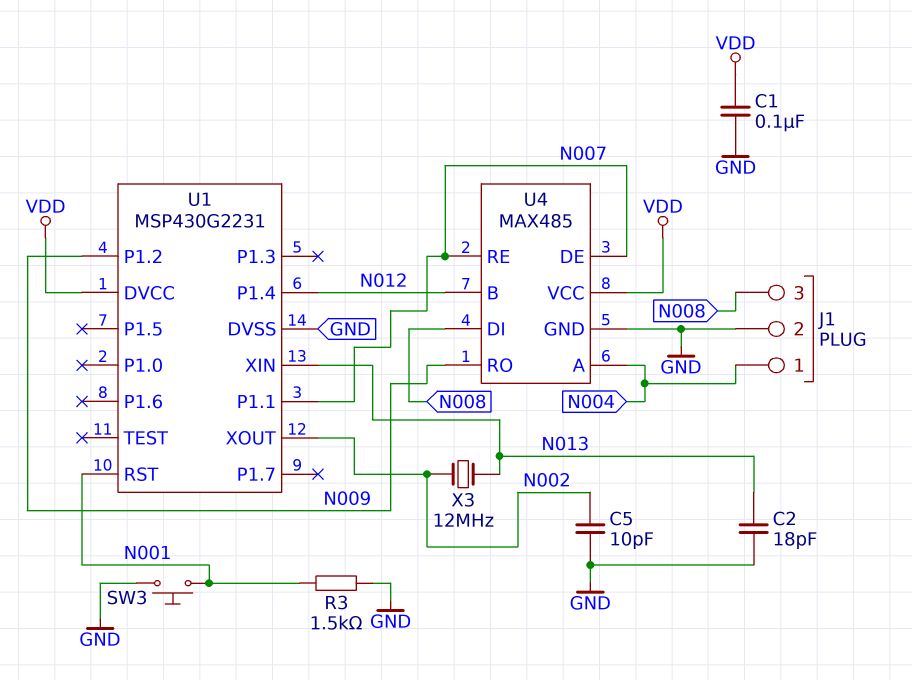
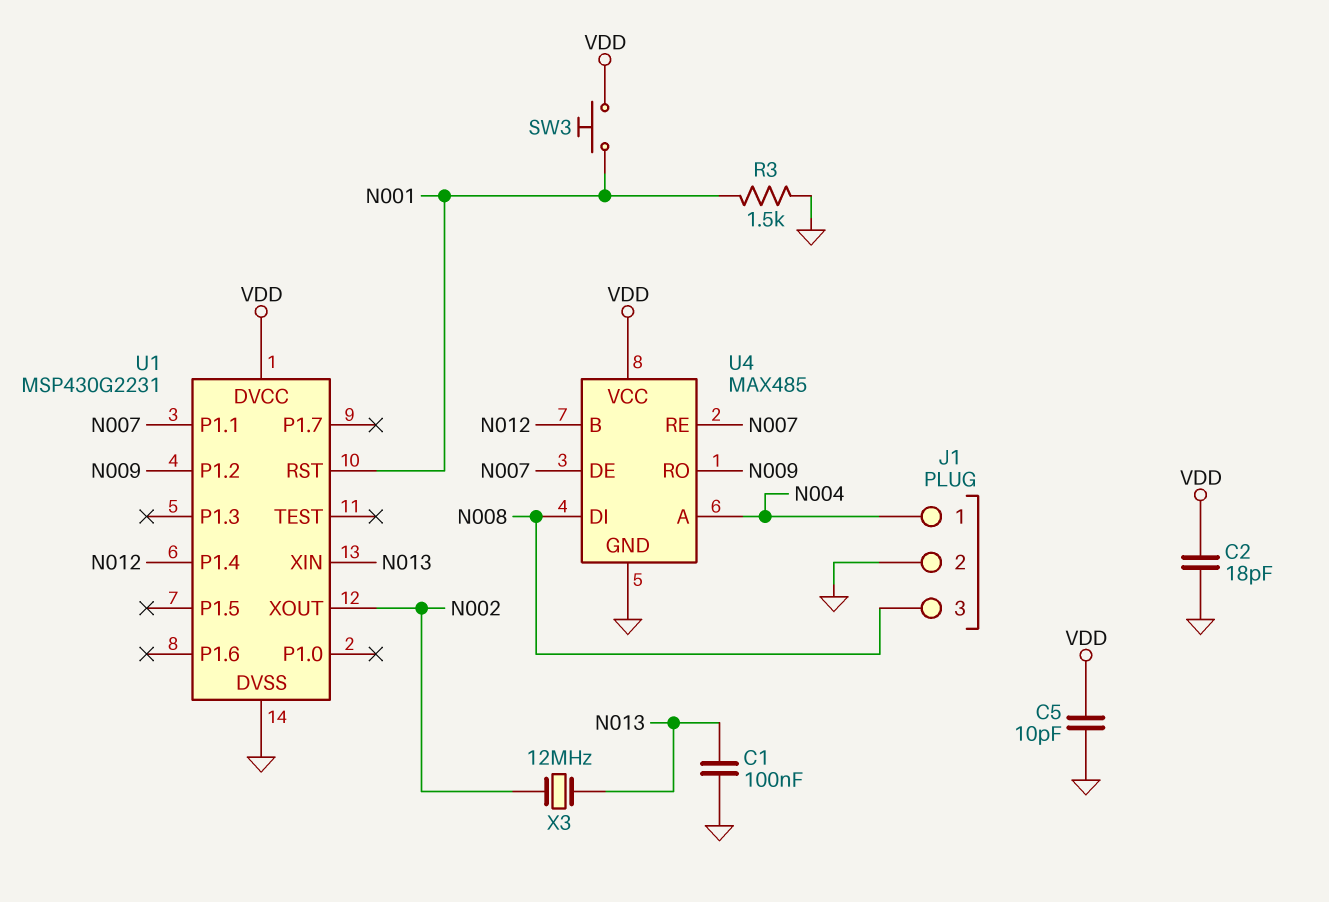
C1: 100nF (GND, VDD) -> 100nF (GND, N013)
C2: 18pF (GND, N013) -> 18pF (GND, VDD)
C5: 10pF (GND, N002) -> 10pF (GND, VDD)
SW3: button (GND, N001) -> button (N001, VDD)

